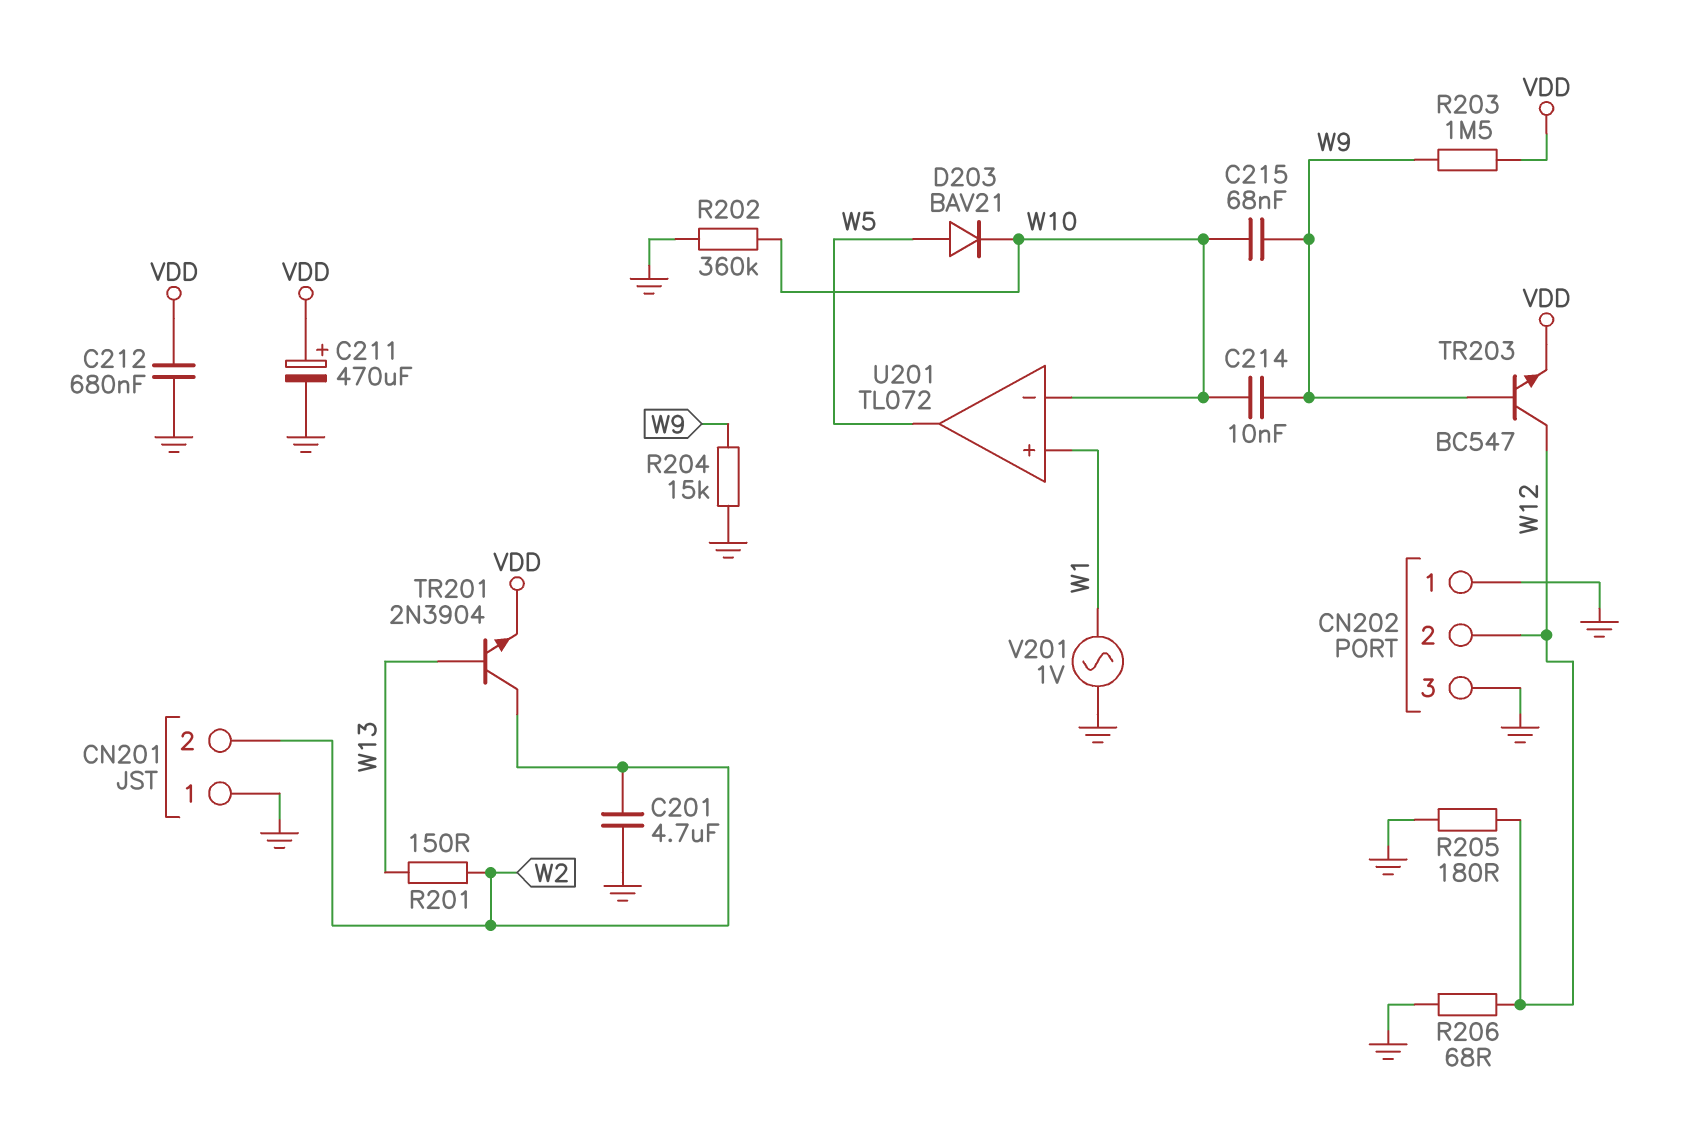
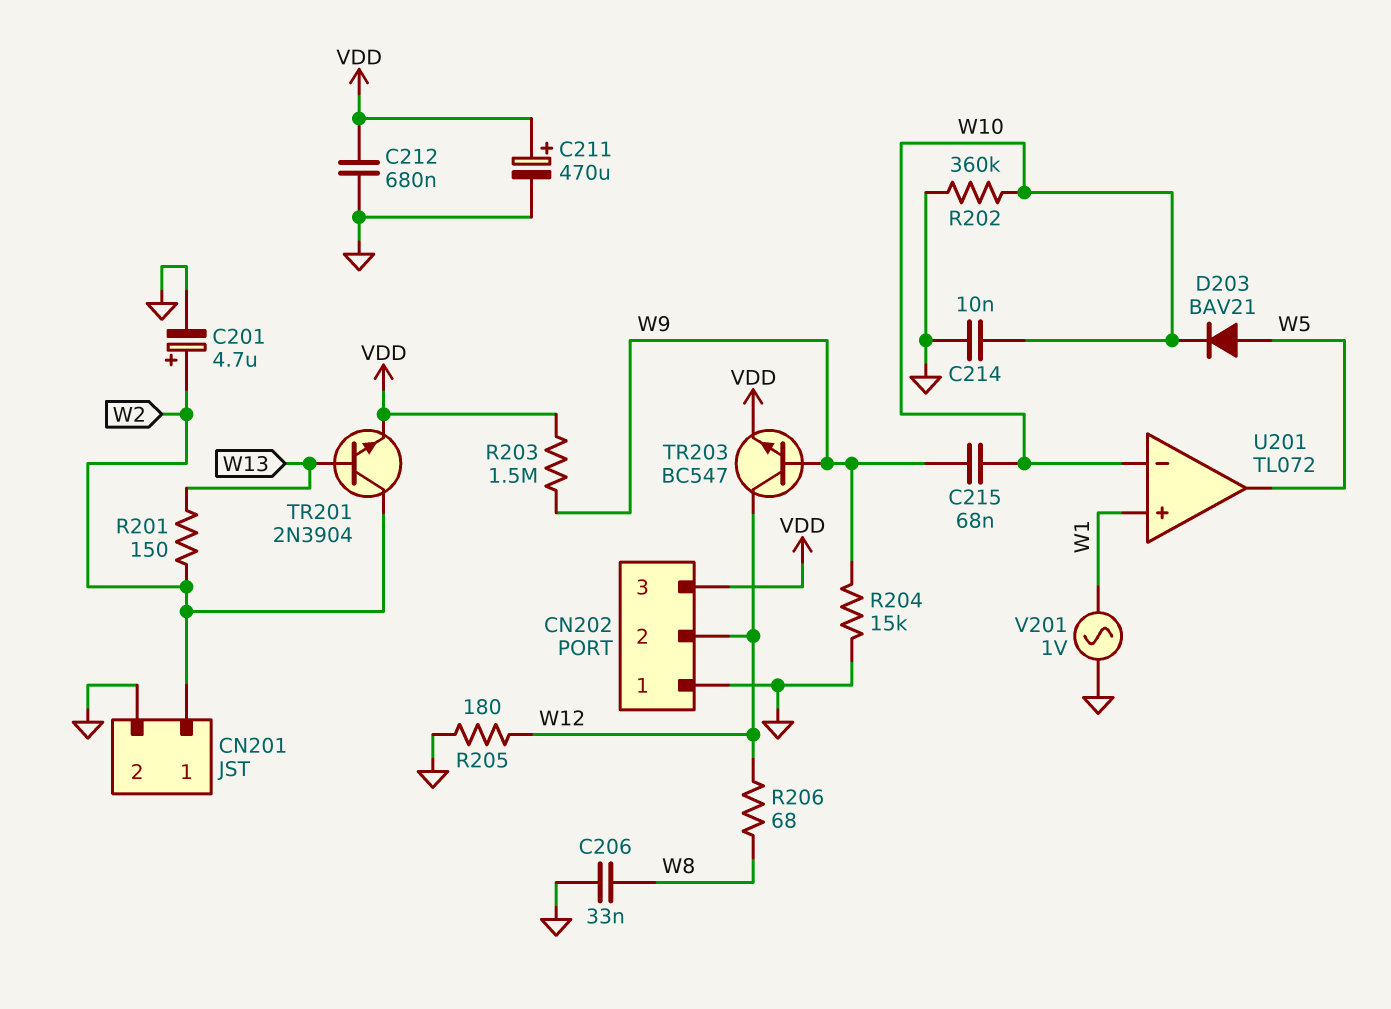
C201: 4.7uF (GND, W2) -> 4.7uF (plus W2, minus GND)
C206: none -> 33nF (GND, W8)
C214: 10nF (W9, W10) -> 10nF (GND, W10)
CN201 pin 1: GND -> W2
CN201 pin 2: W2 -> GND
CN202 pin 3: GND -> VDD
R206: 68 (GND, W12) -> 68 (W8, W12)

